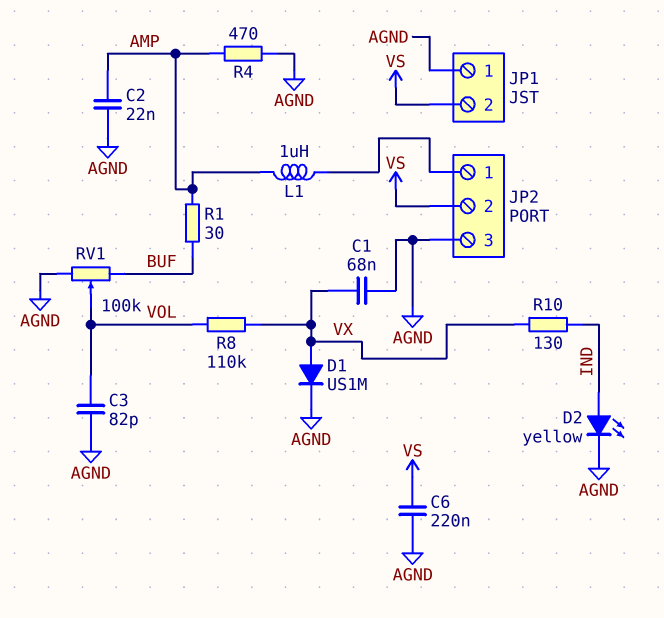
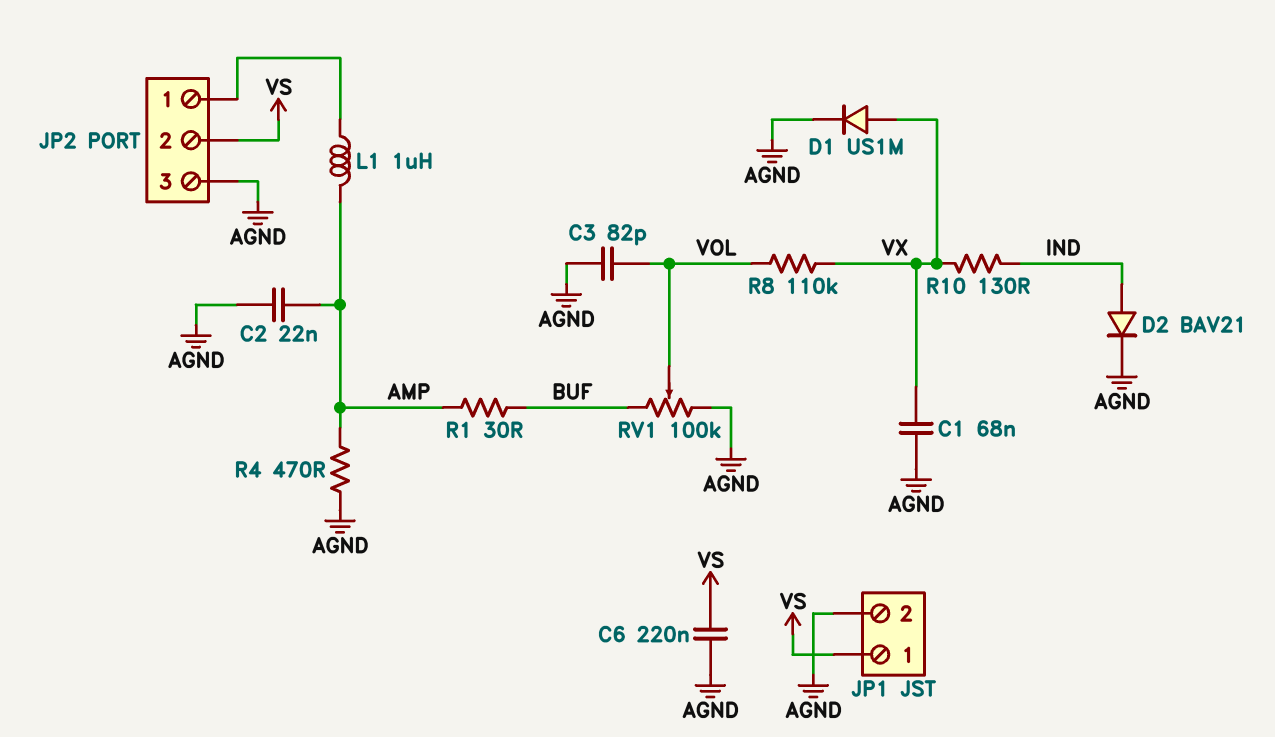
D2: LED yellow (A IND, K AGND) -> diode BAV21 (A IND, K AGND)
JP1 pin 1: AGND -> VS
JP1 pin 2: VS -> AGND

